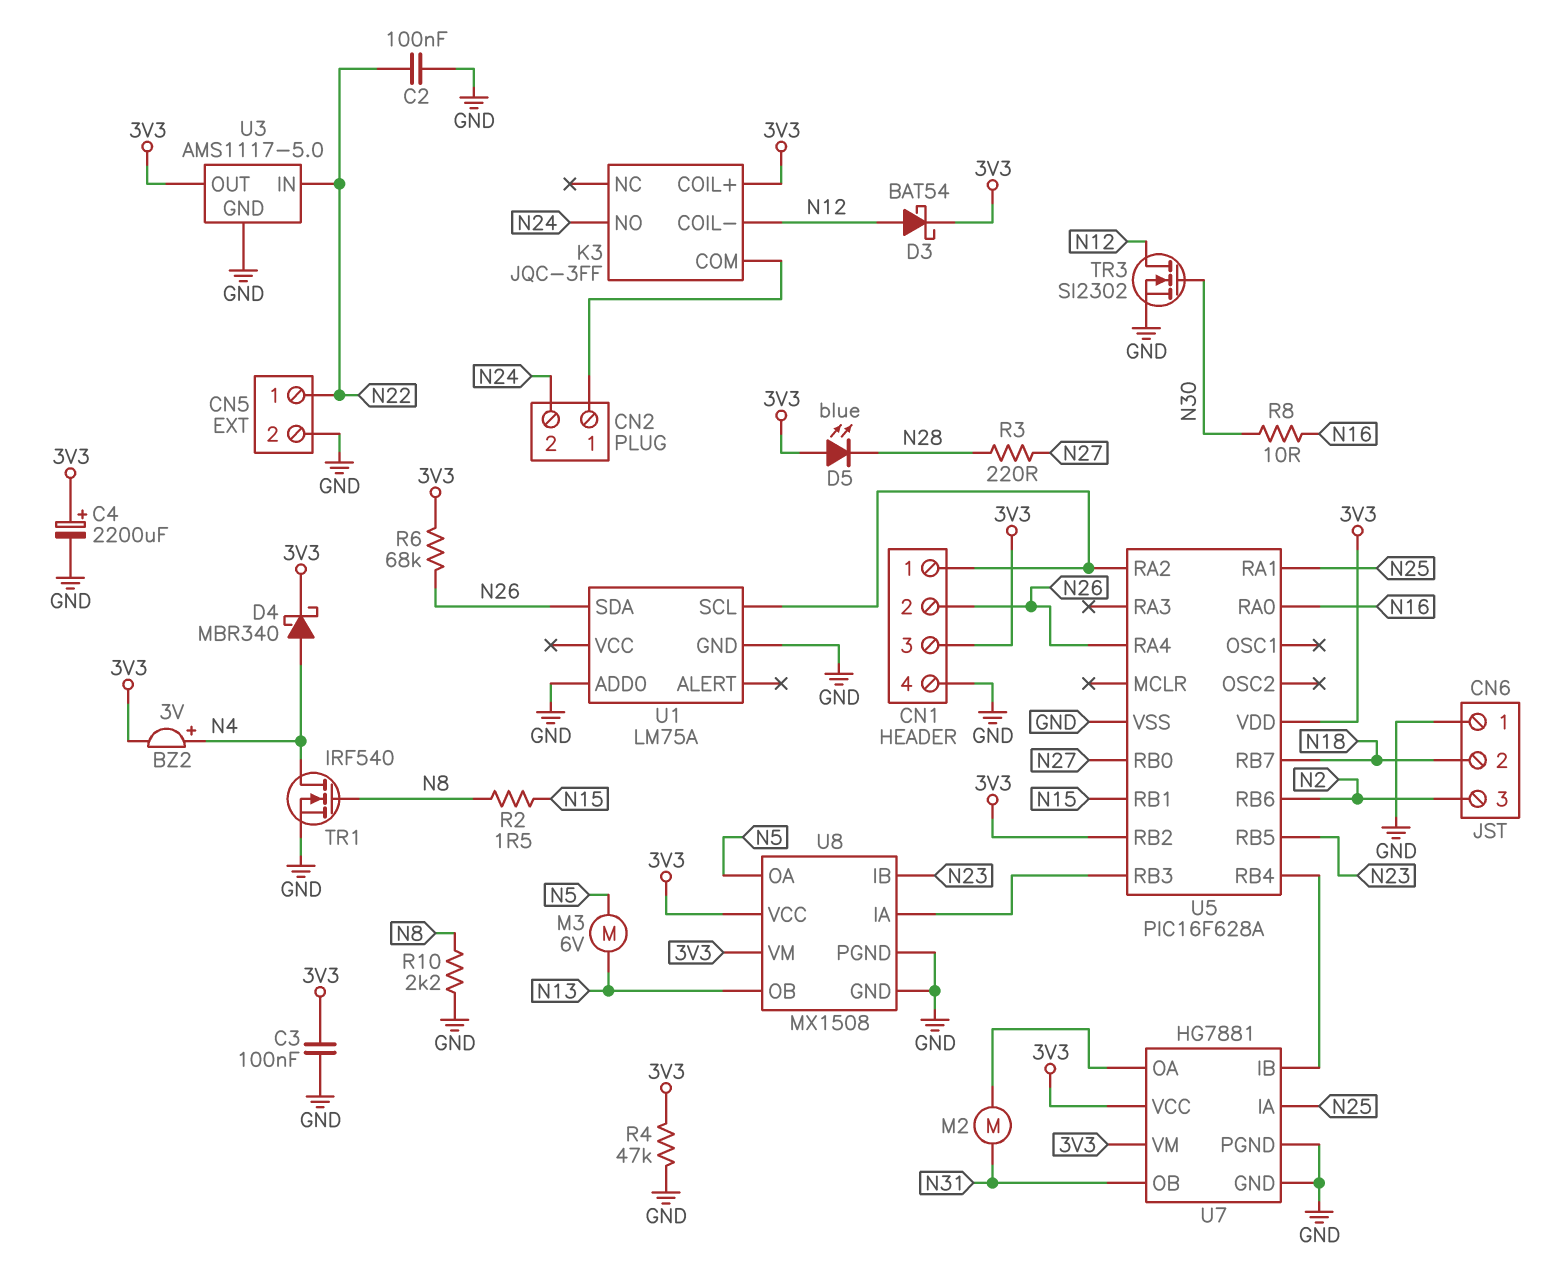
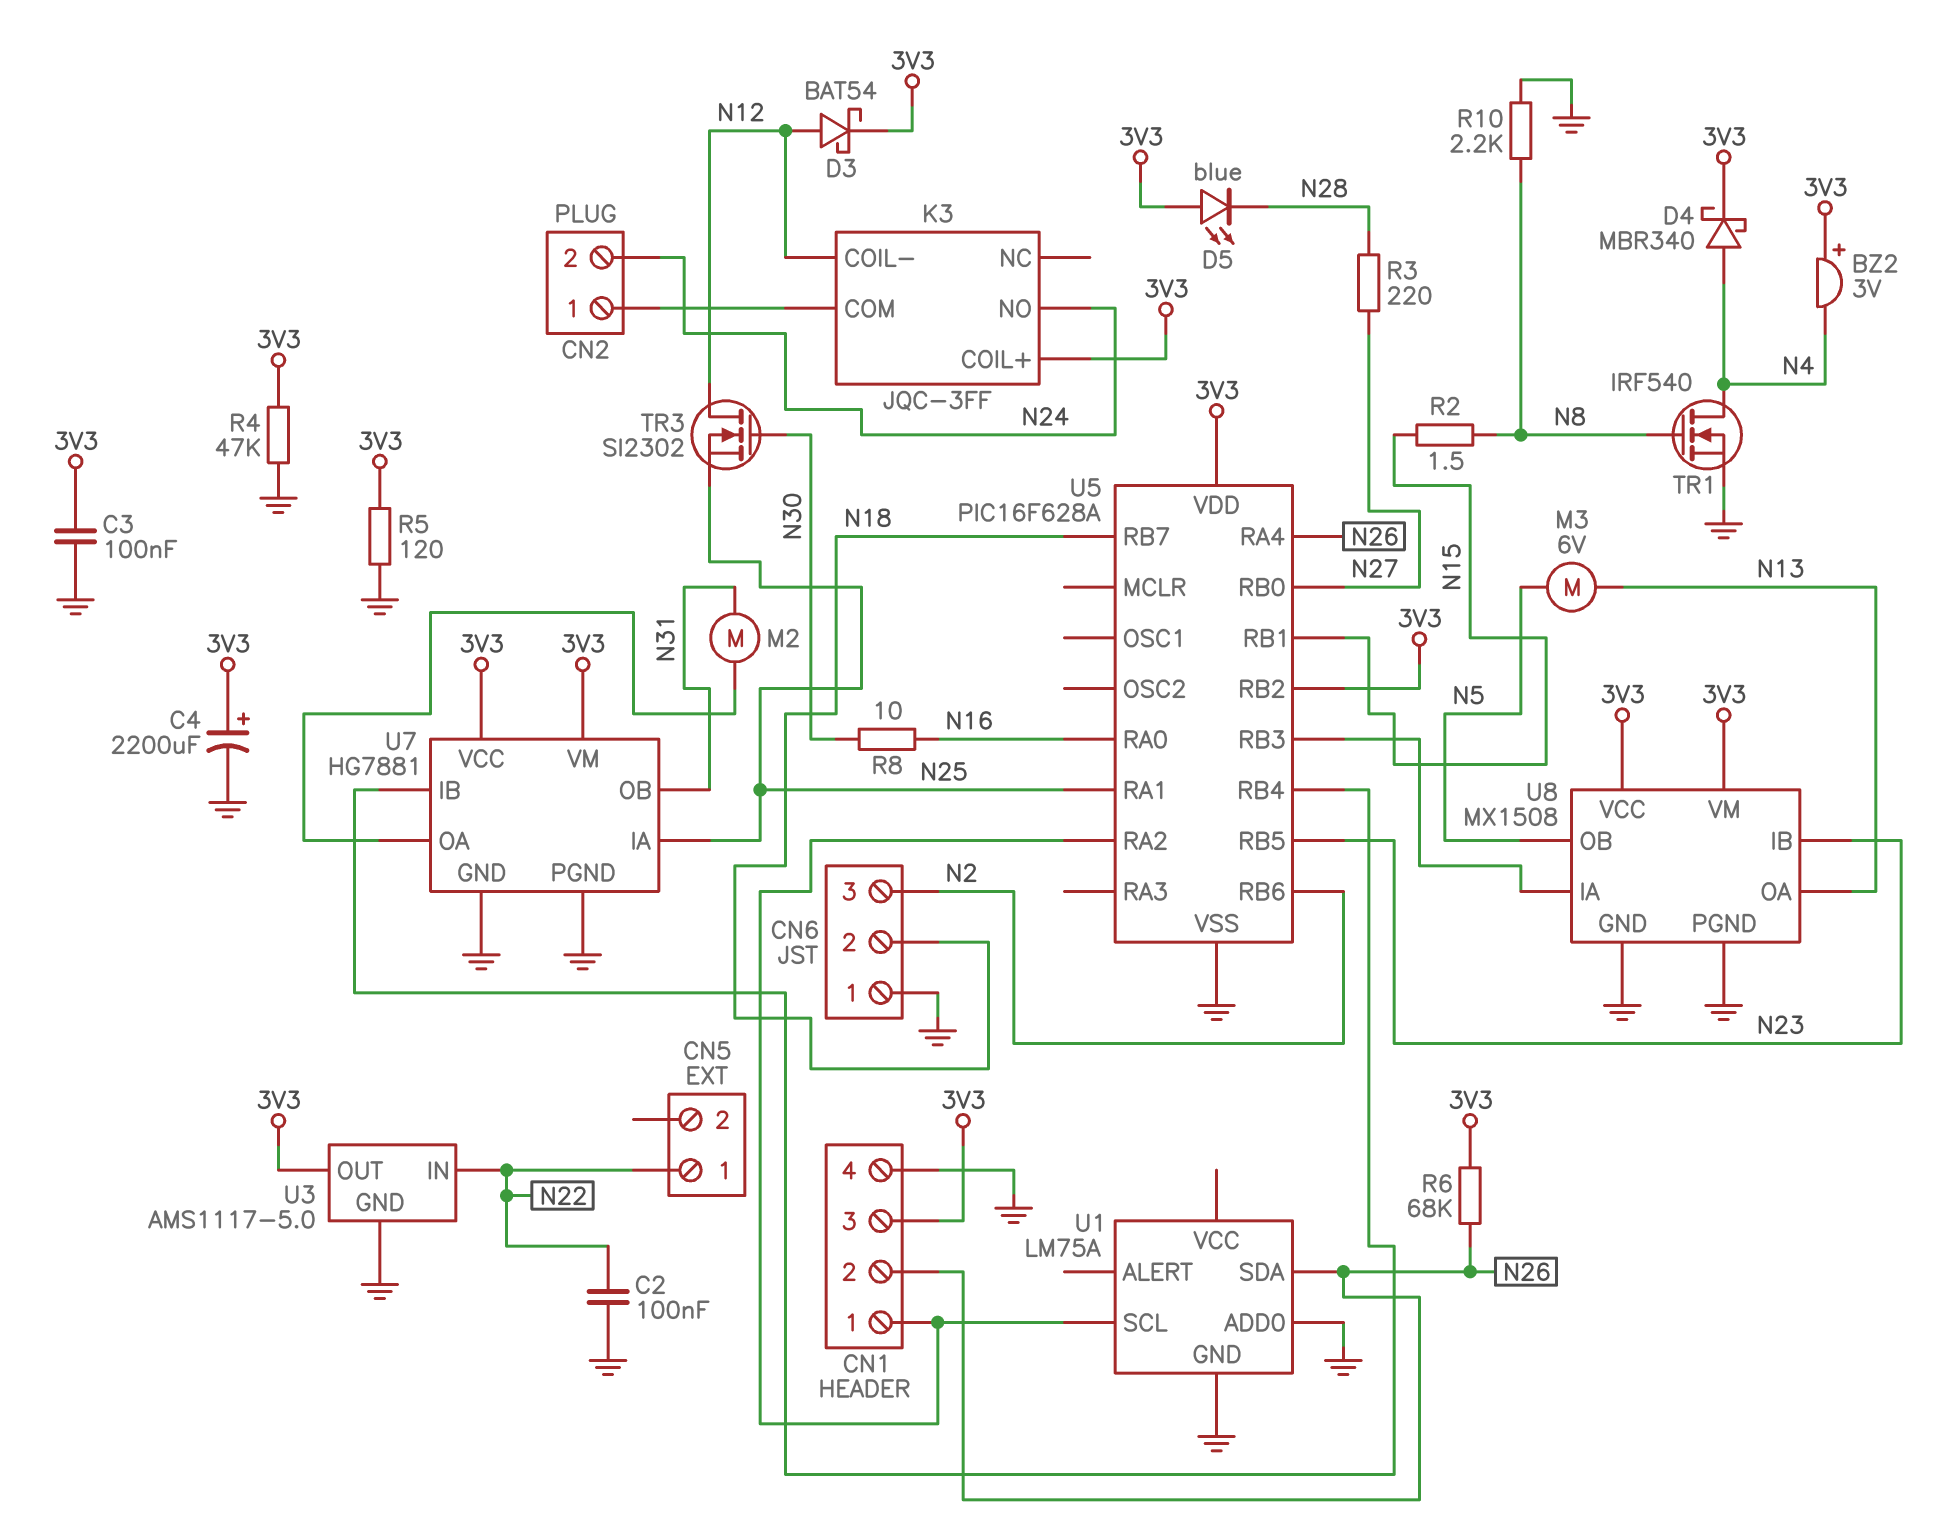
BZ2: buzzer 3V (plus N4, minus 3V3) -> buzzer 3V (plus 3V3, minus N4)
CN5 pin 2: GND -> none
R5: none -> 120 (3V3, GND)
TR3: NMOS SI2302 (G N30, D N12, S GND) -> NMOS SI2302 (G N30, D N12, S N25)
U8 pin OA: N5 -> N13
U8 pin OB: N13 -> N5

